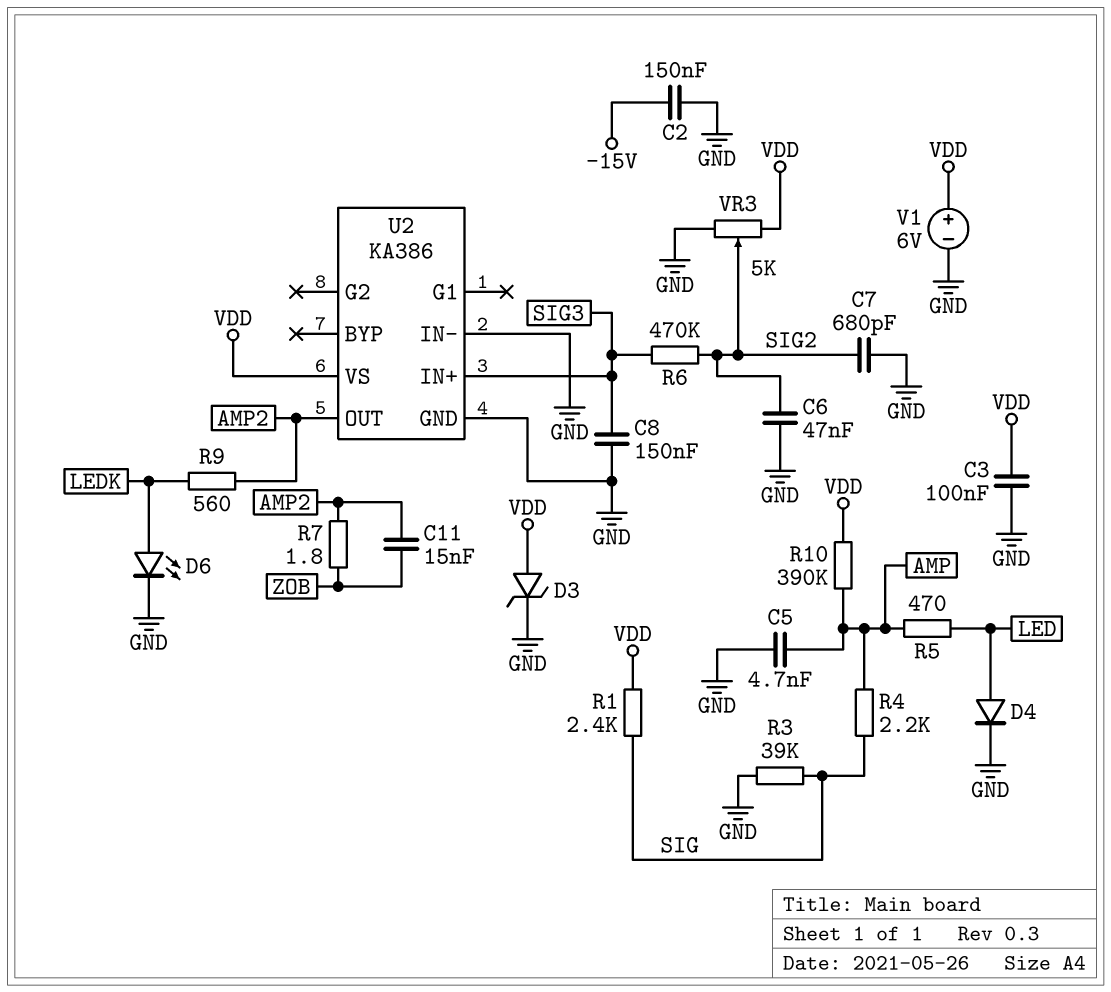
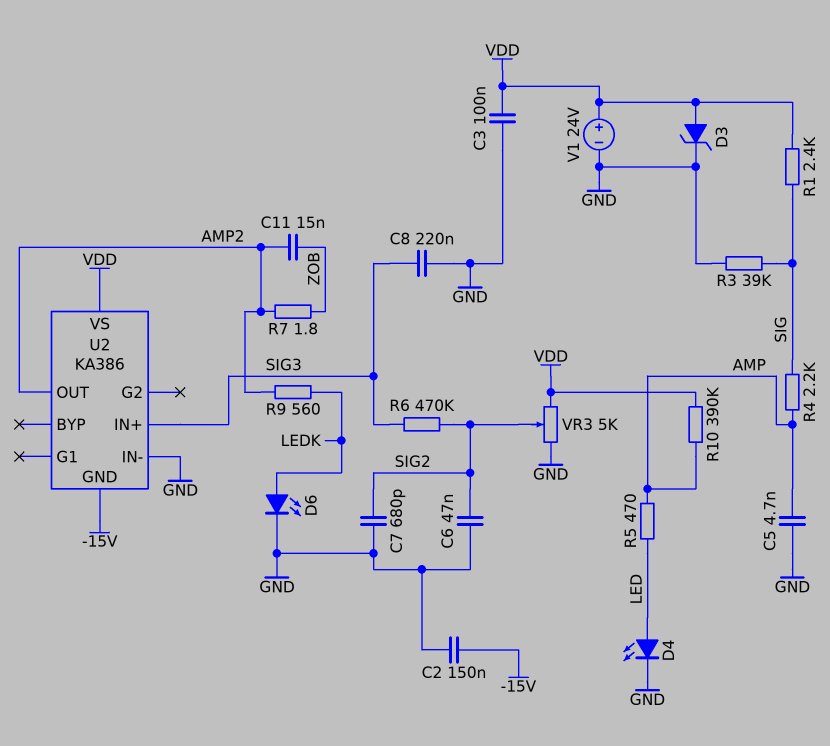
C8: 150nF (GND, SIG3) -> 220nF (GND, SIG3)
D4: diode (A LED, K GND) -> LED (A LED, K GND)
U2 pin GND: GND -> -15V
V1: 6V (plus VDD, minus GND) -> 24V (plus VDD, minus GND)

